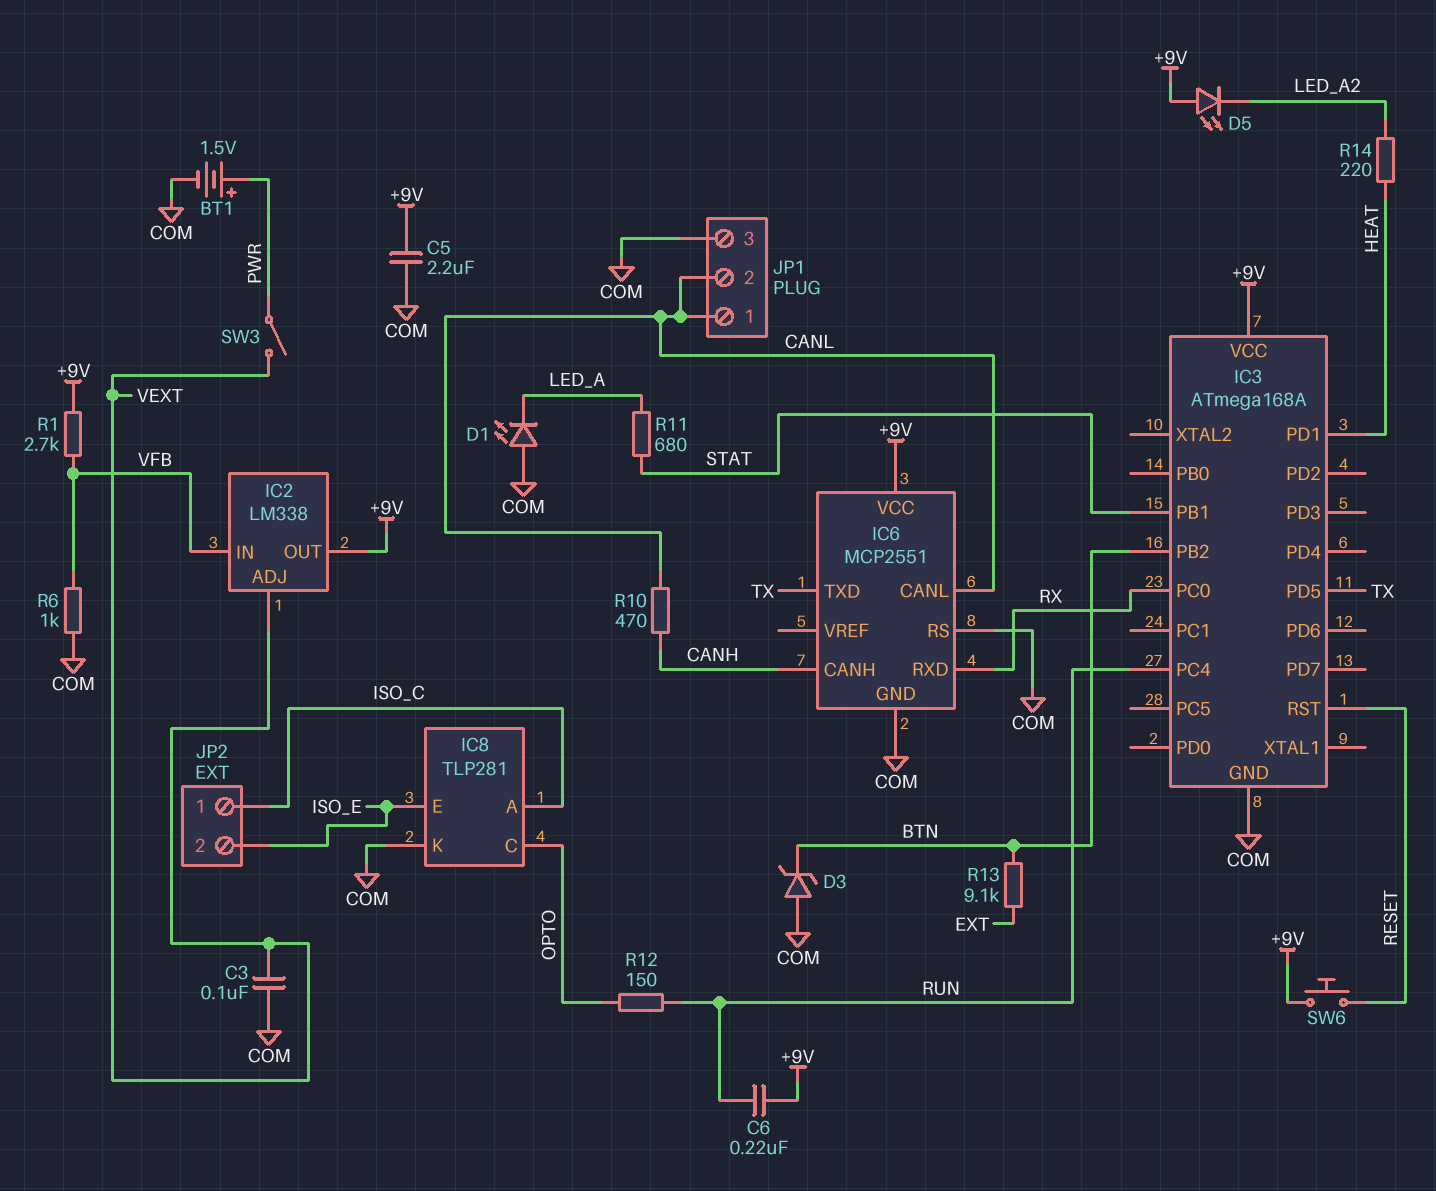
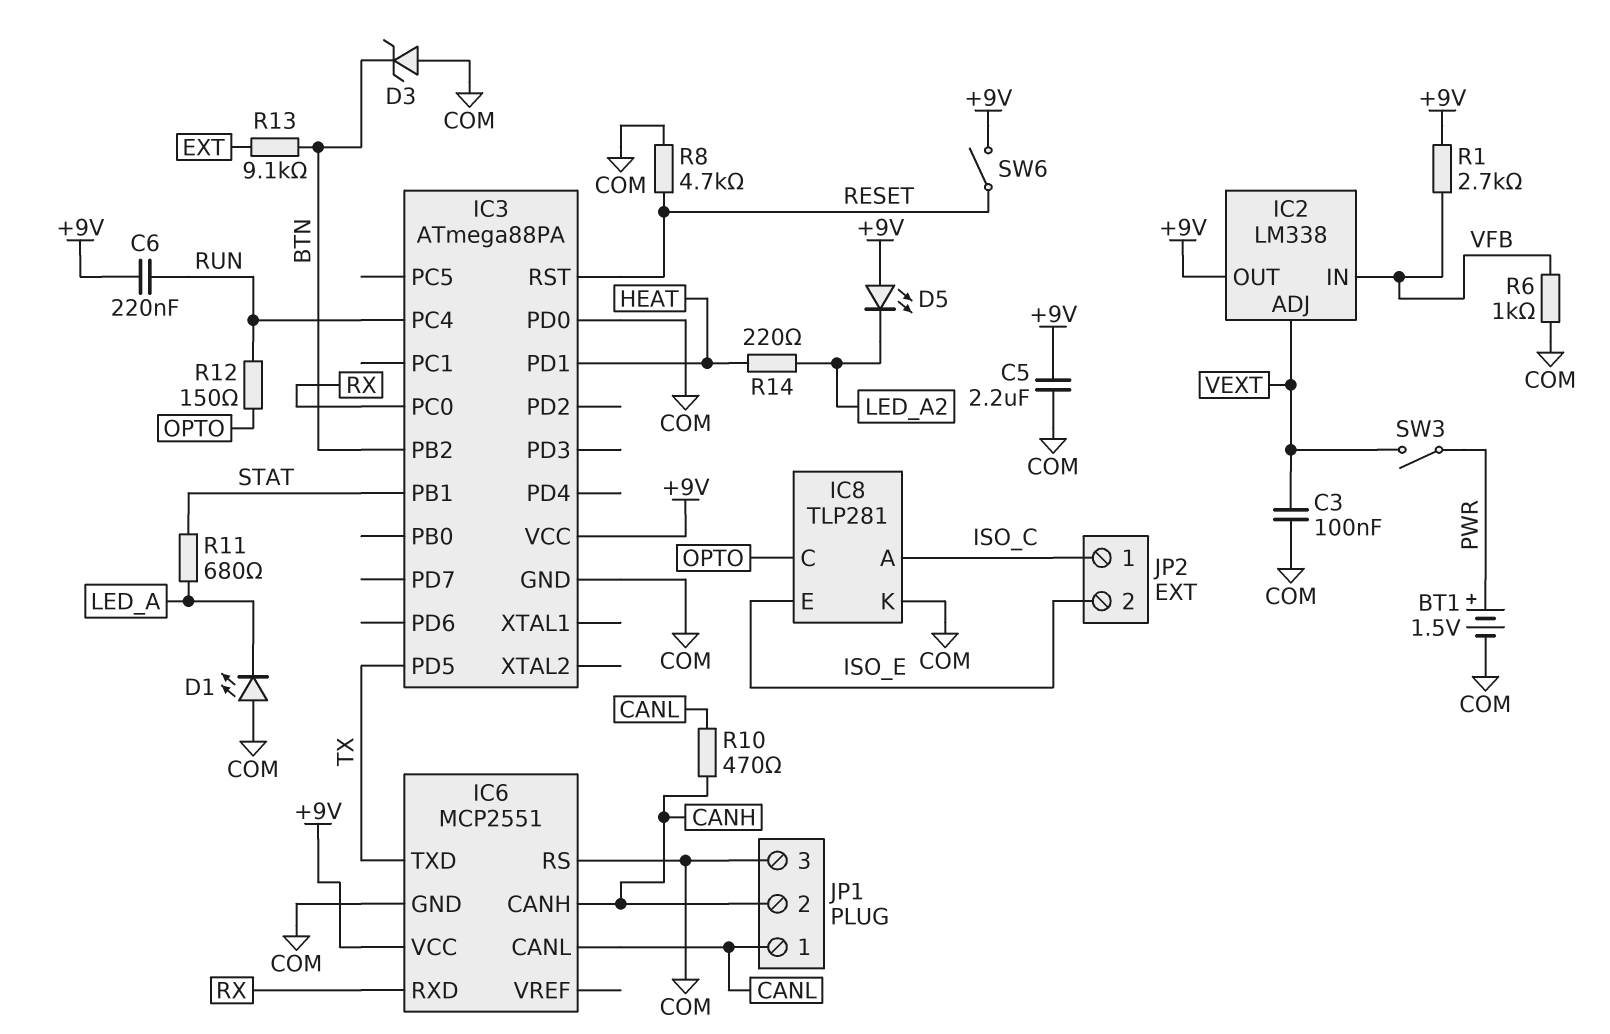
IC3: ATmega168A -> ATmega88PA
IC3 pin PD0: none -> COM
JP1 pin 2: CANL -> CANH
R8: none -> 4.7k (COM, RESET)
SW6: button (+9V, RESET) -> switch (+9V, RESET)

